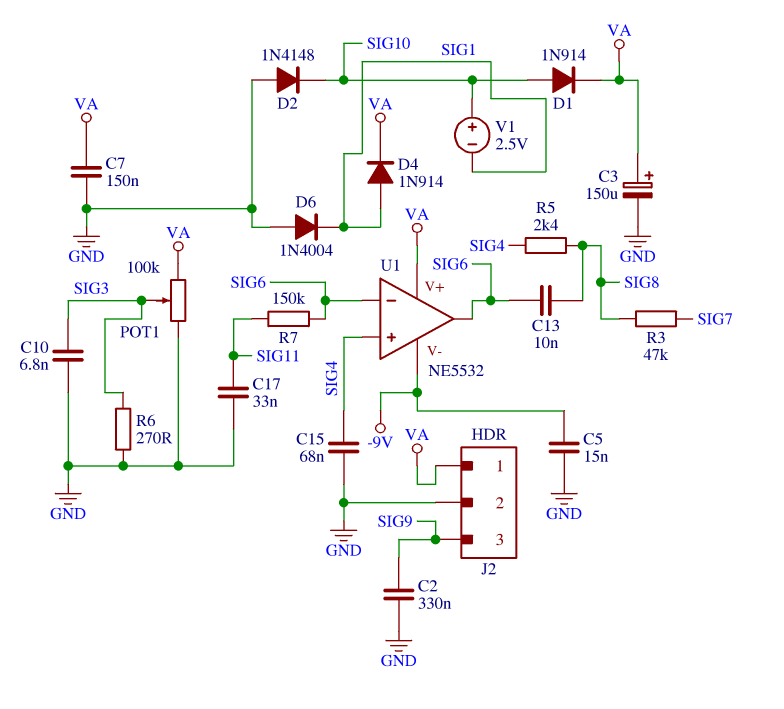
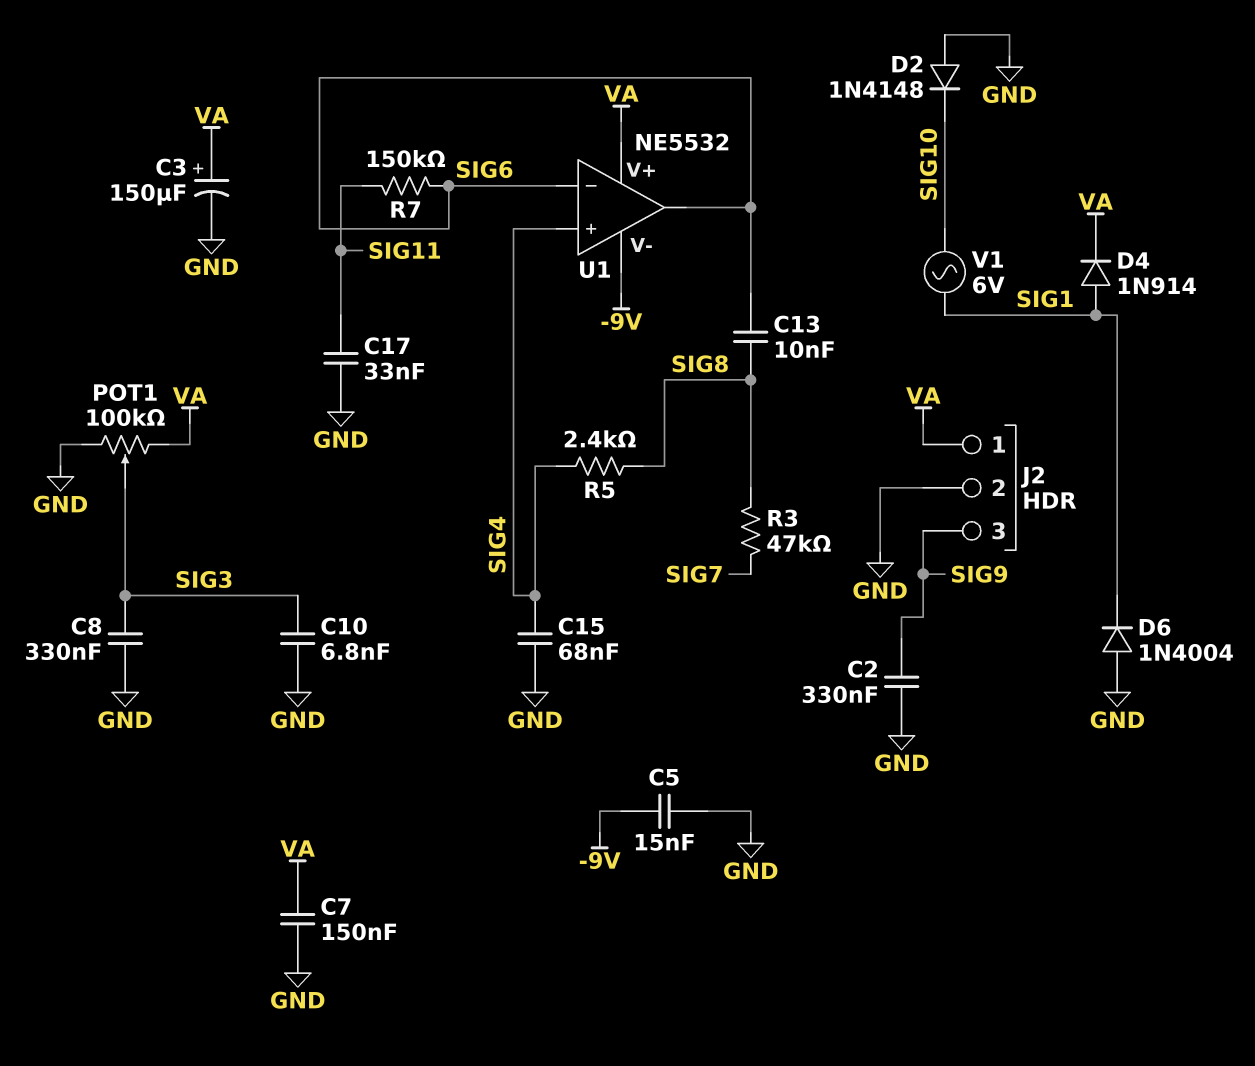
C8: none -> 330nF (GND, SIG3)
D1: diode 1N914 (A SIG10, K VA) -> none
R6: 270 (GND, SIG3) -> none
V1: 2.5V (plus SIG10, minus SIG1) -> AC 6V (SIG1, SIG10)

